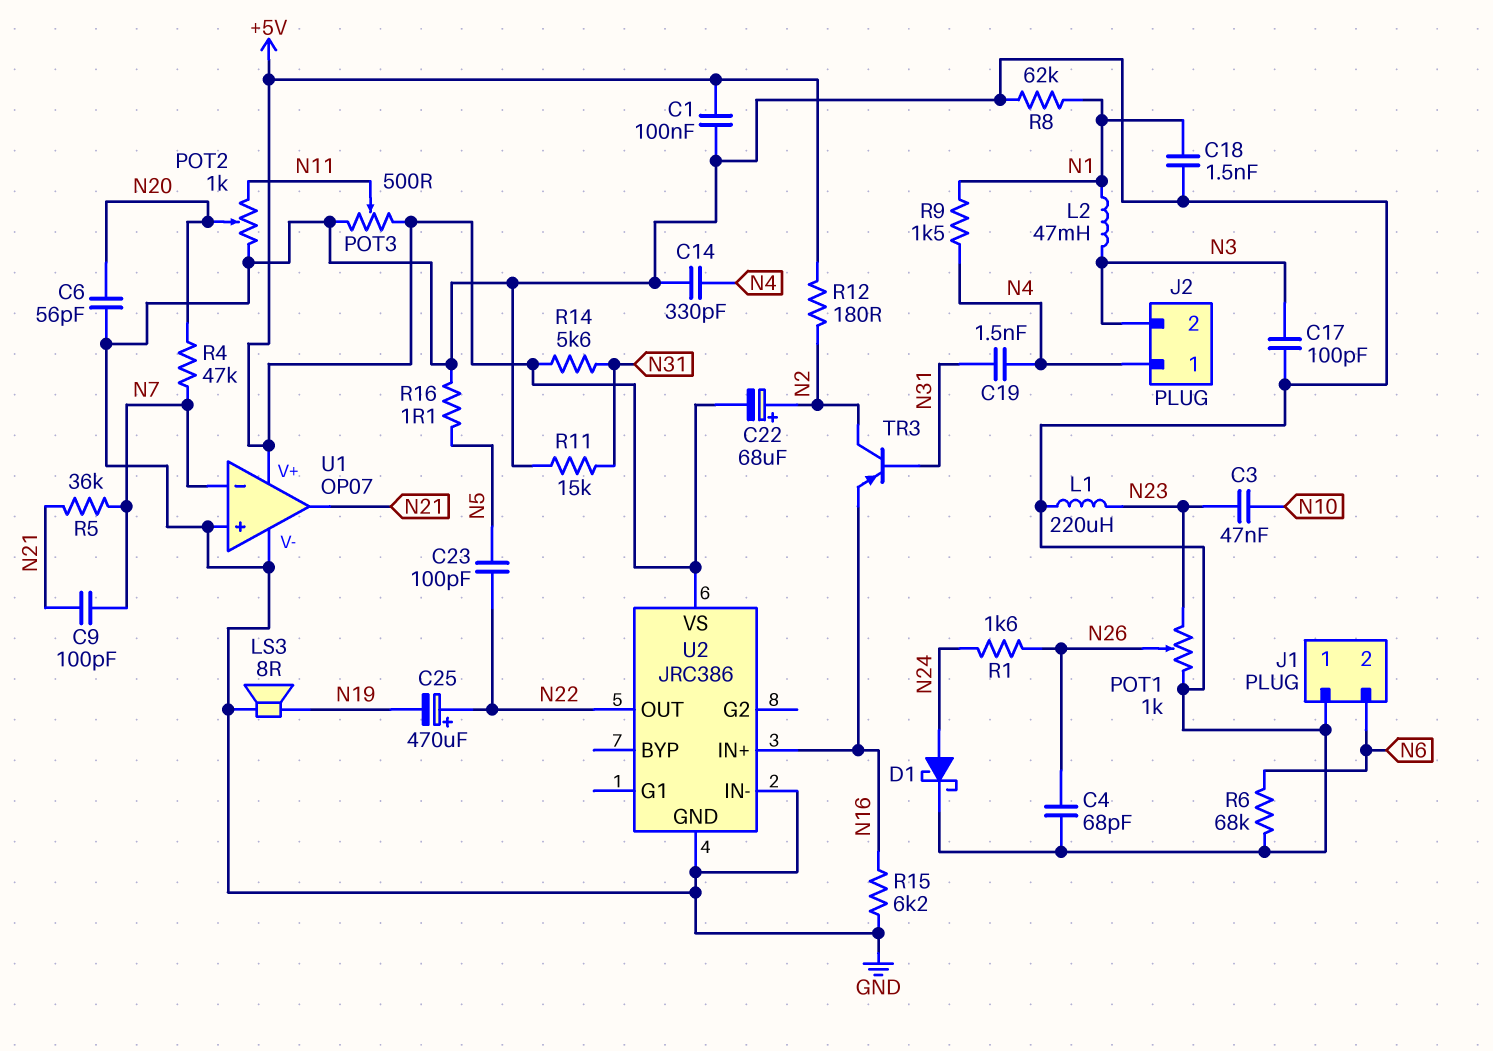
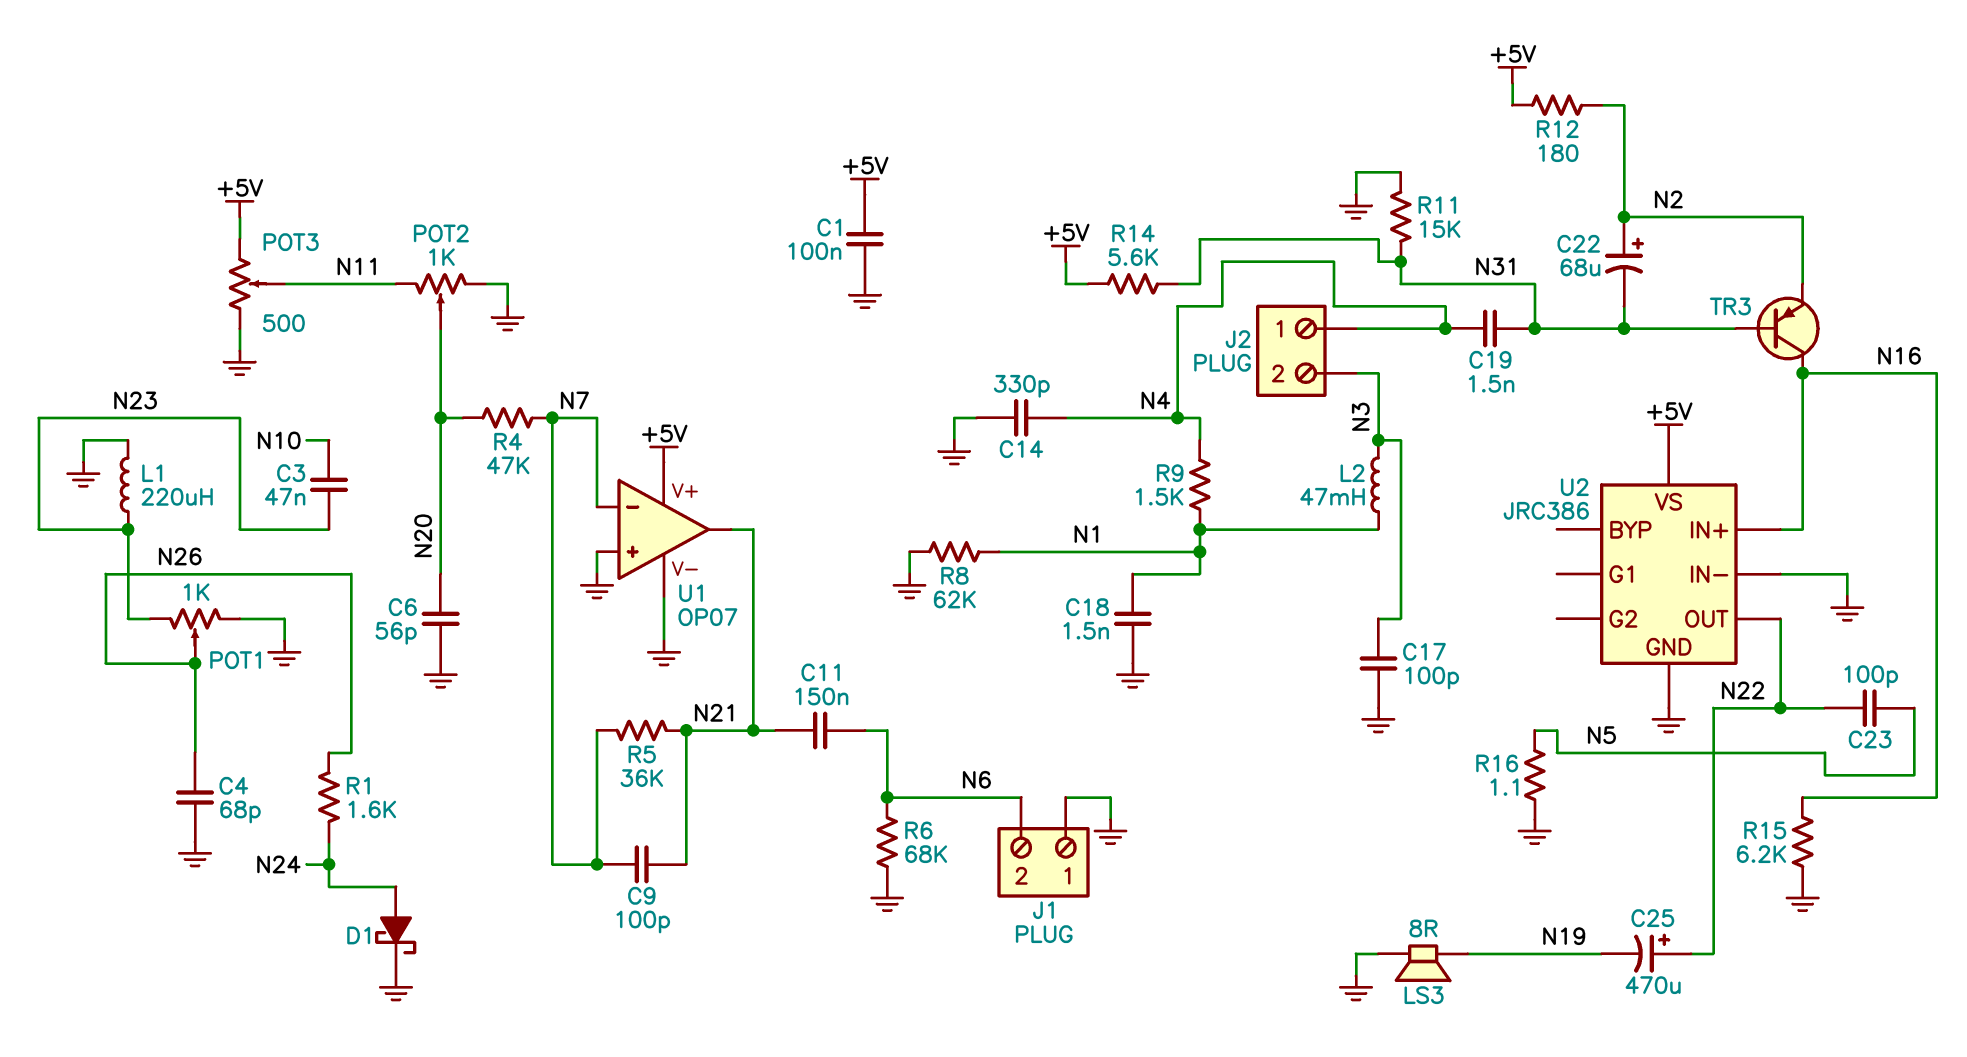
C11: none -> 150nF (N6, N21)
C22: 68uF (plus N2, minus +5V) -> 68uF (plus N2, minus N31)
TR3: PNP (B N31, C N2, E N16) -> PNP (B N31, C N16, E N2)

